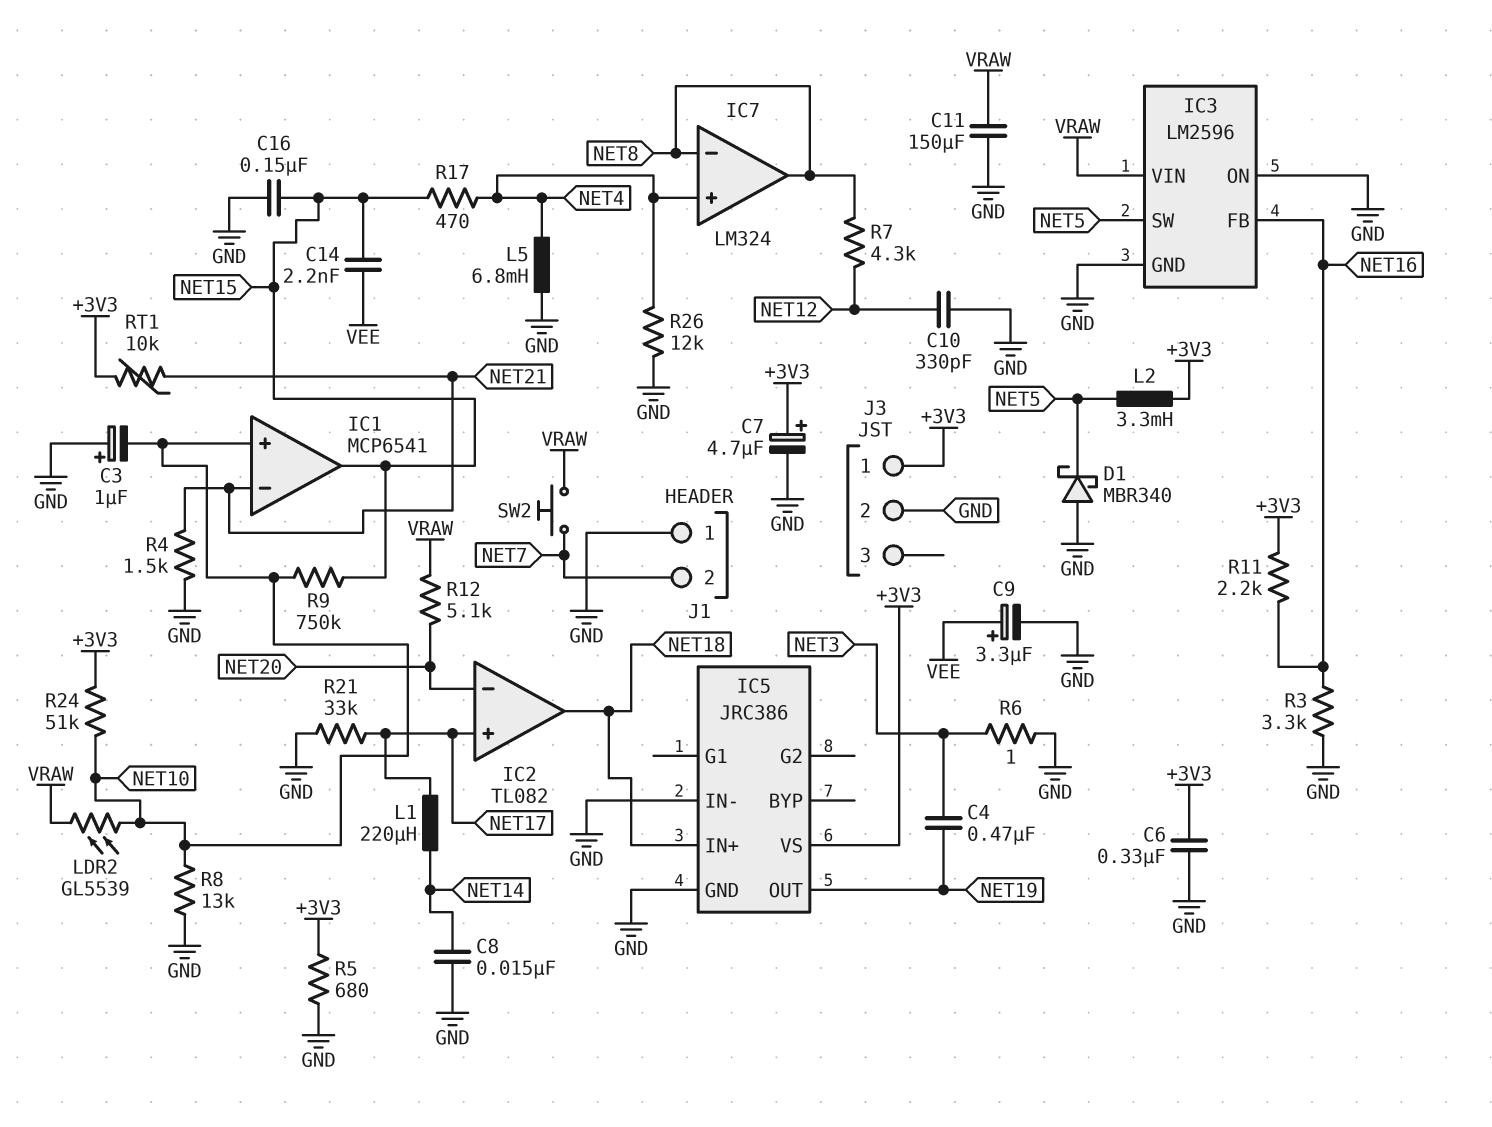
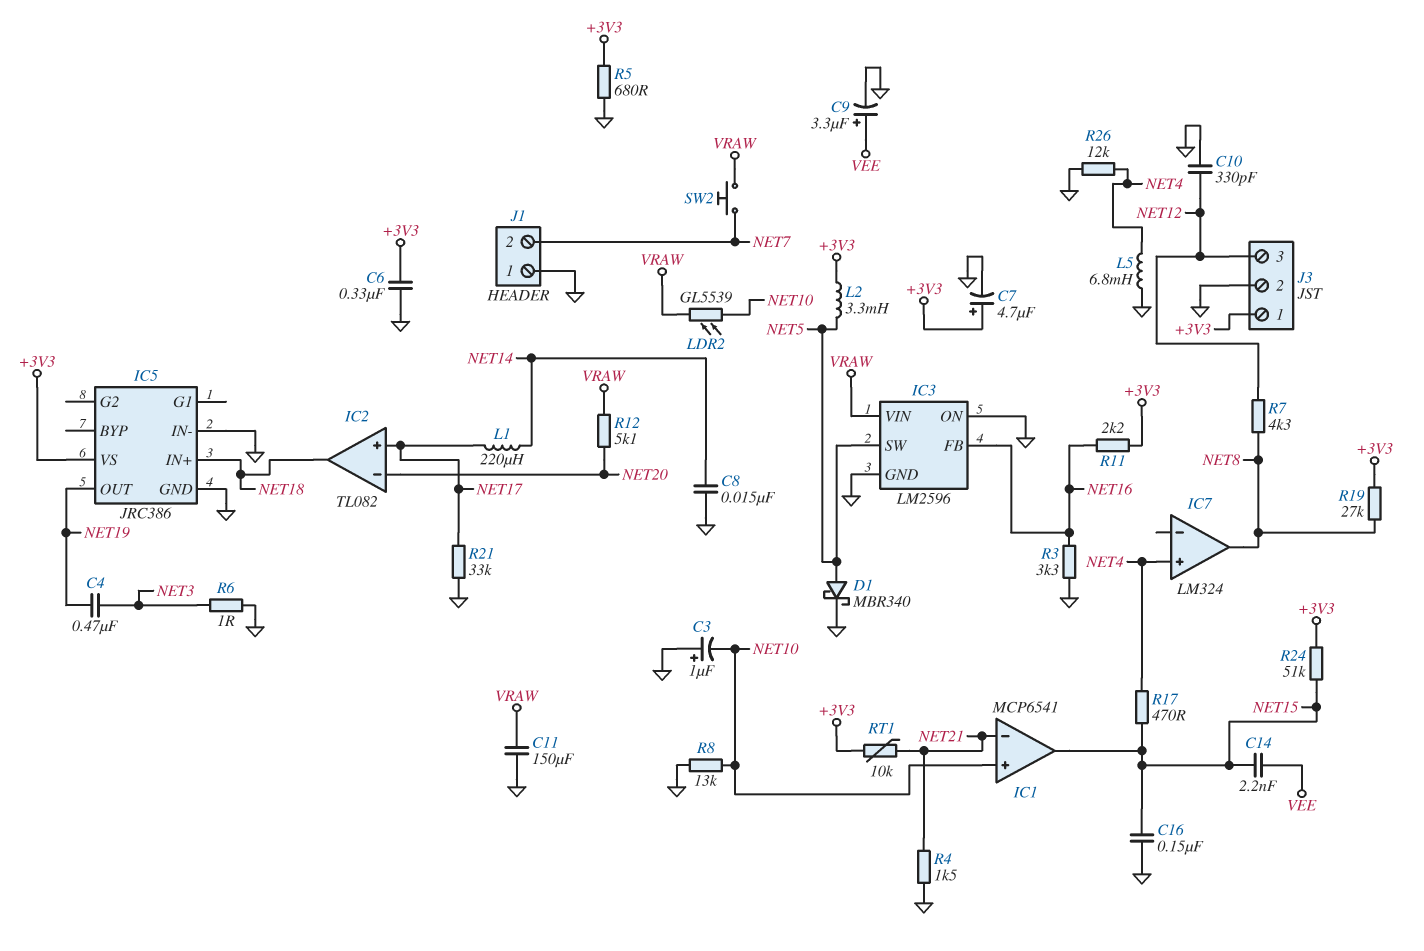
D1: schottky MBR340 (A GND, K NET5) -> schottky MBR340 (A NET5, K GND)
IC7 pin in-: NET8 -> none
J3 pin 3: none -> NET12
R9: 750k (NET10, NET15) -> none
R19: none -> 27k (+3V3, NET8)
R24: 51k (+3V3, NET10) -> 51k (+3V3, NET15)

